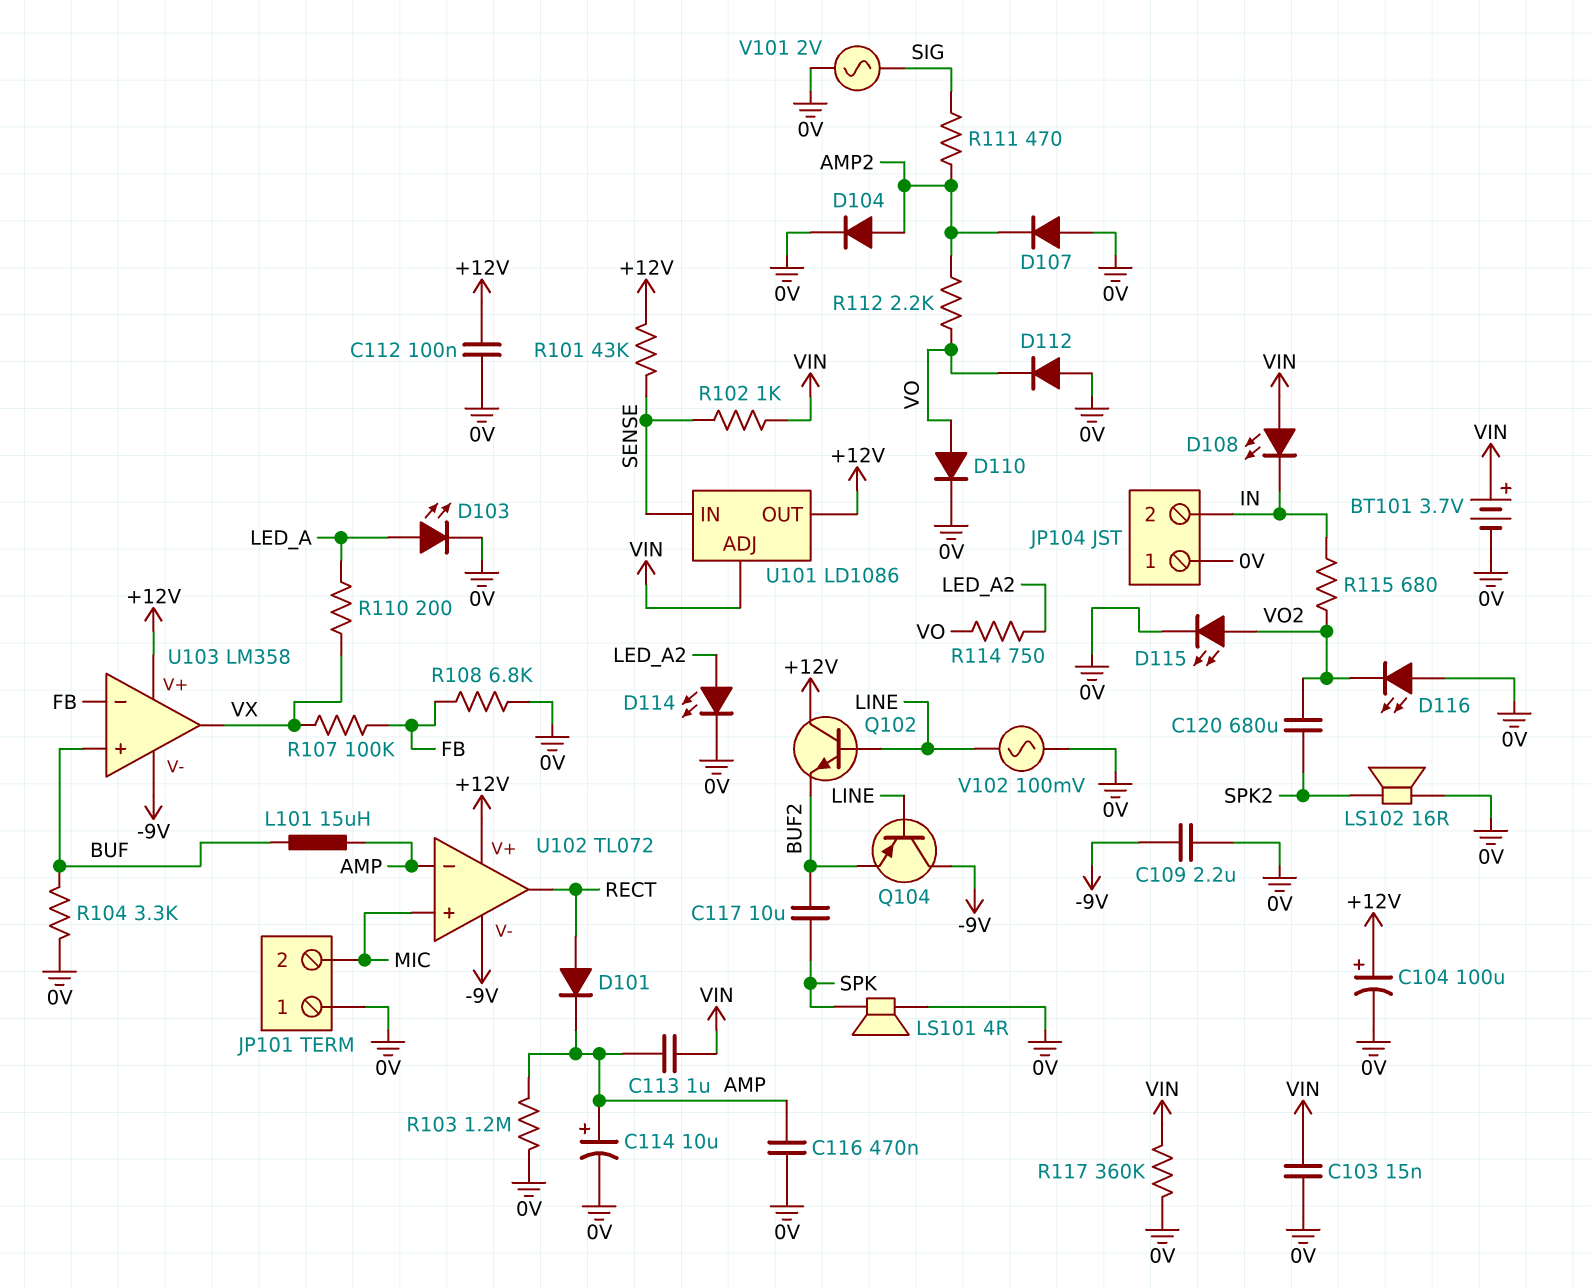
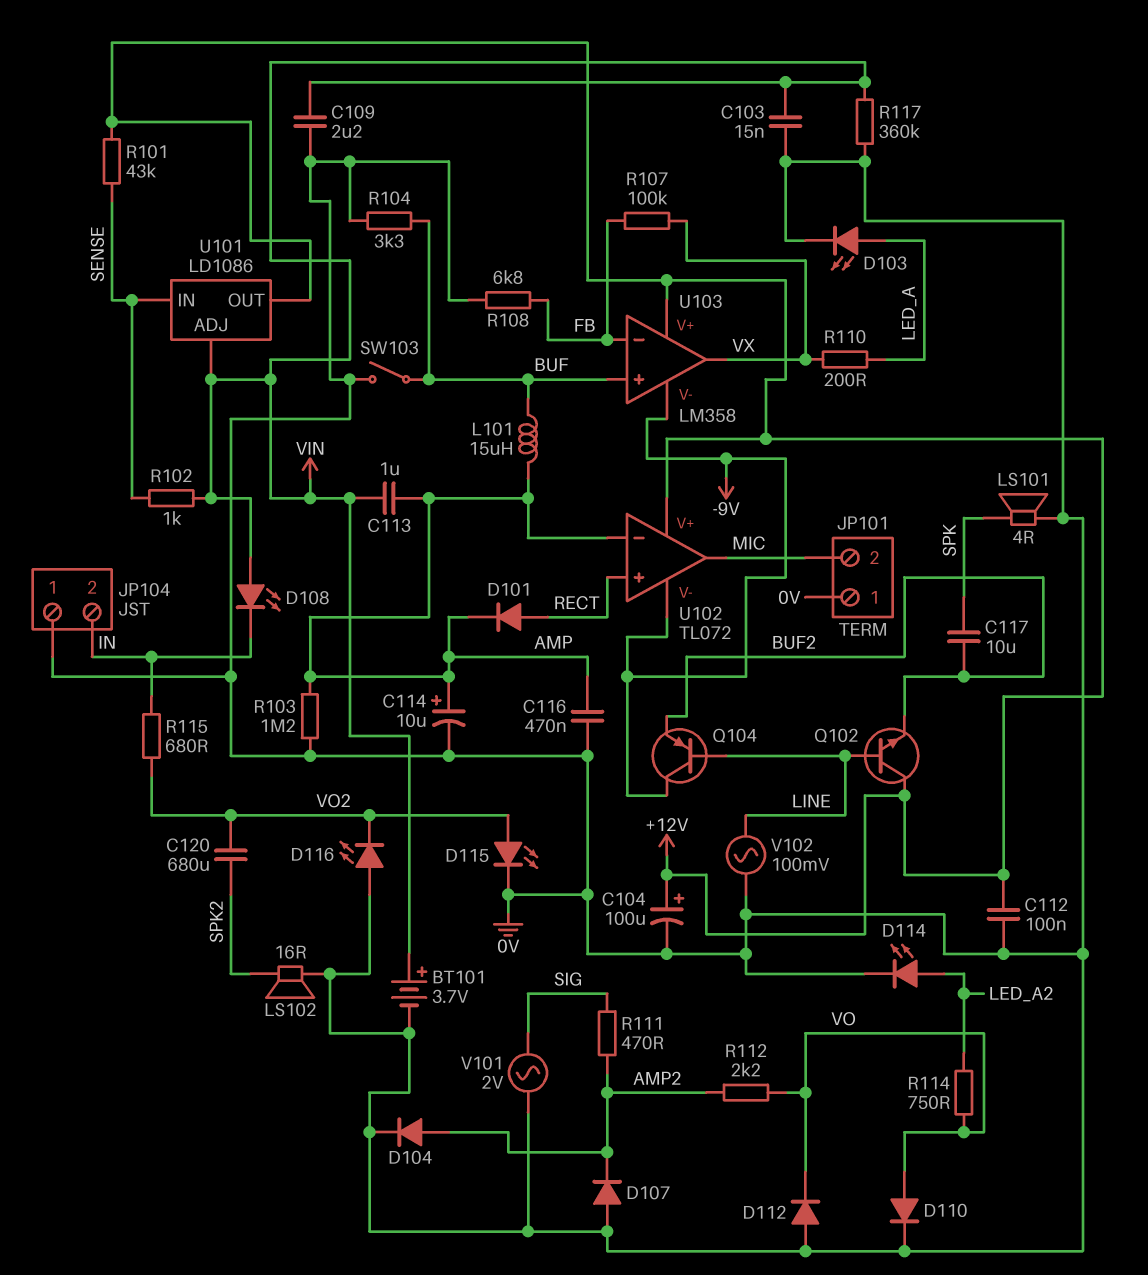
C109: 2.2uF (-9V, 0V) -> 2.2uF (0V, VIN)
SW103: none -> switch (0V, BUF)
U102 pin in+: MIC -> RECT
U102 pin out: RECT -> MIC

